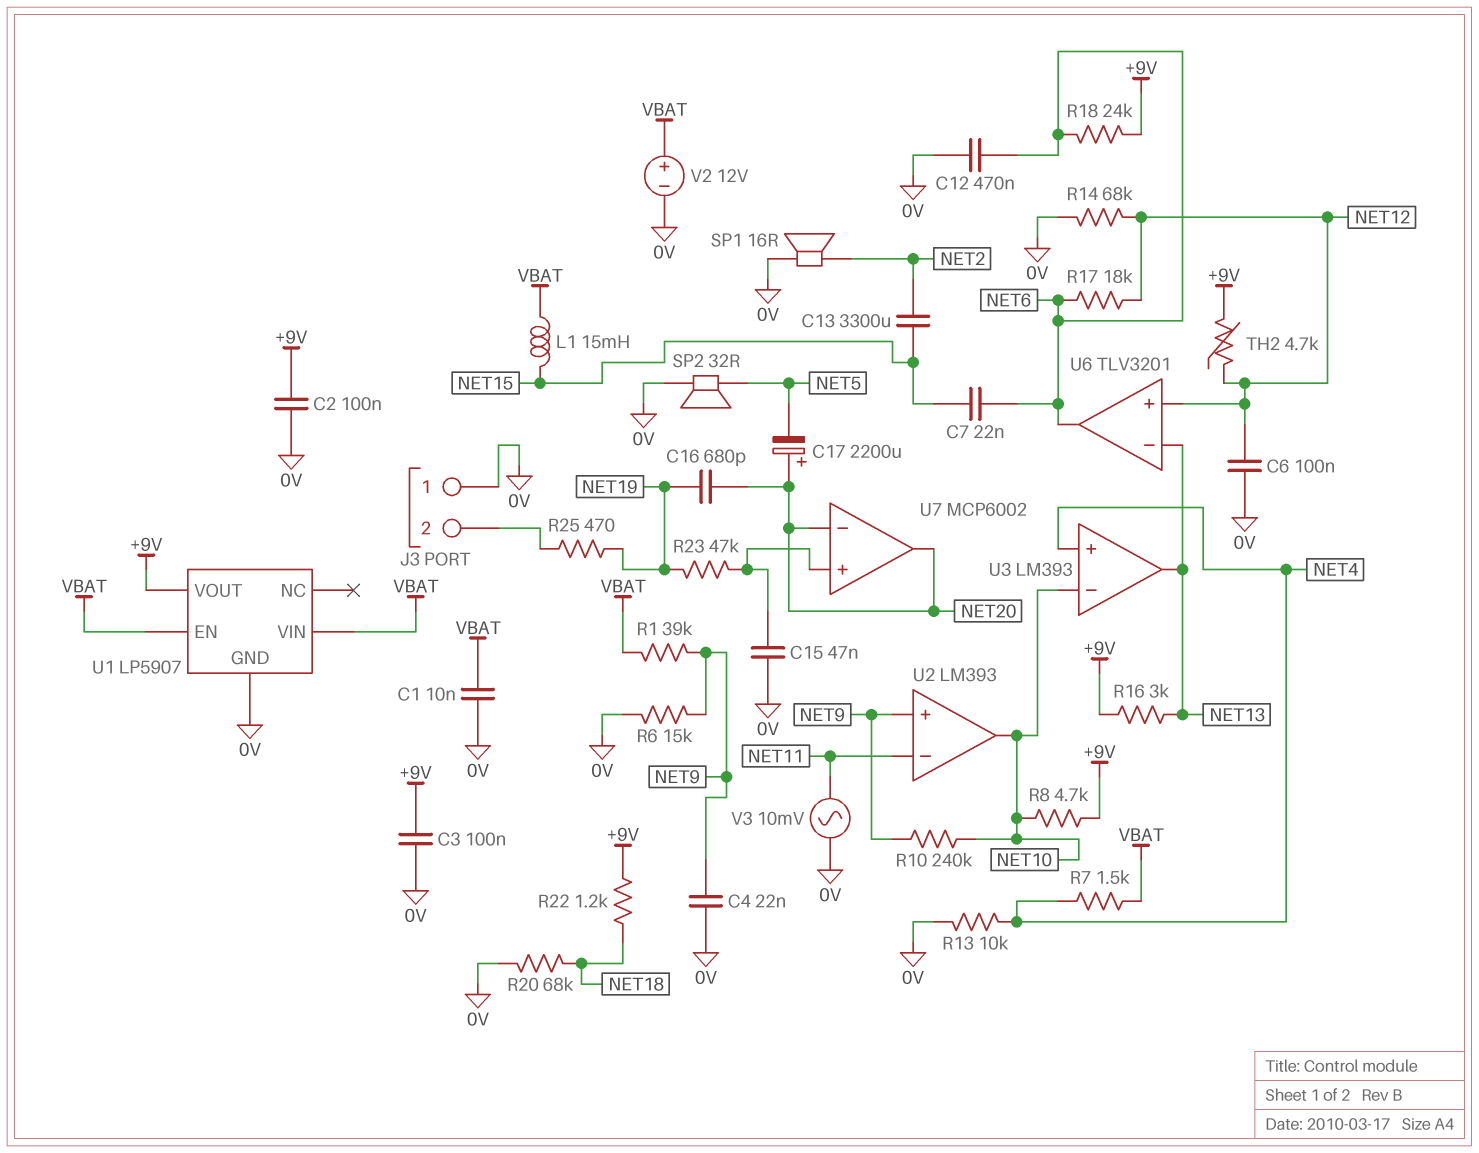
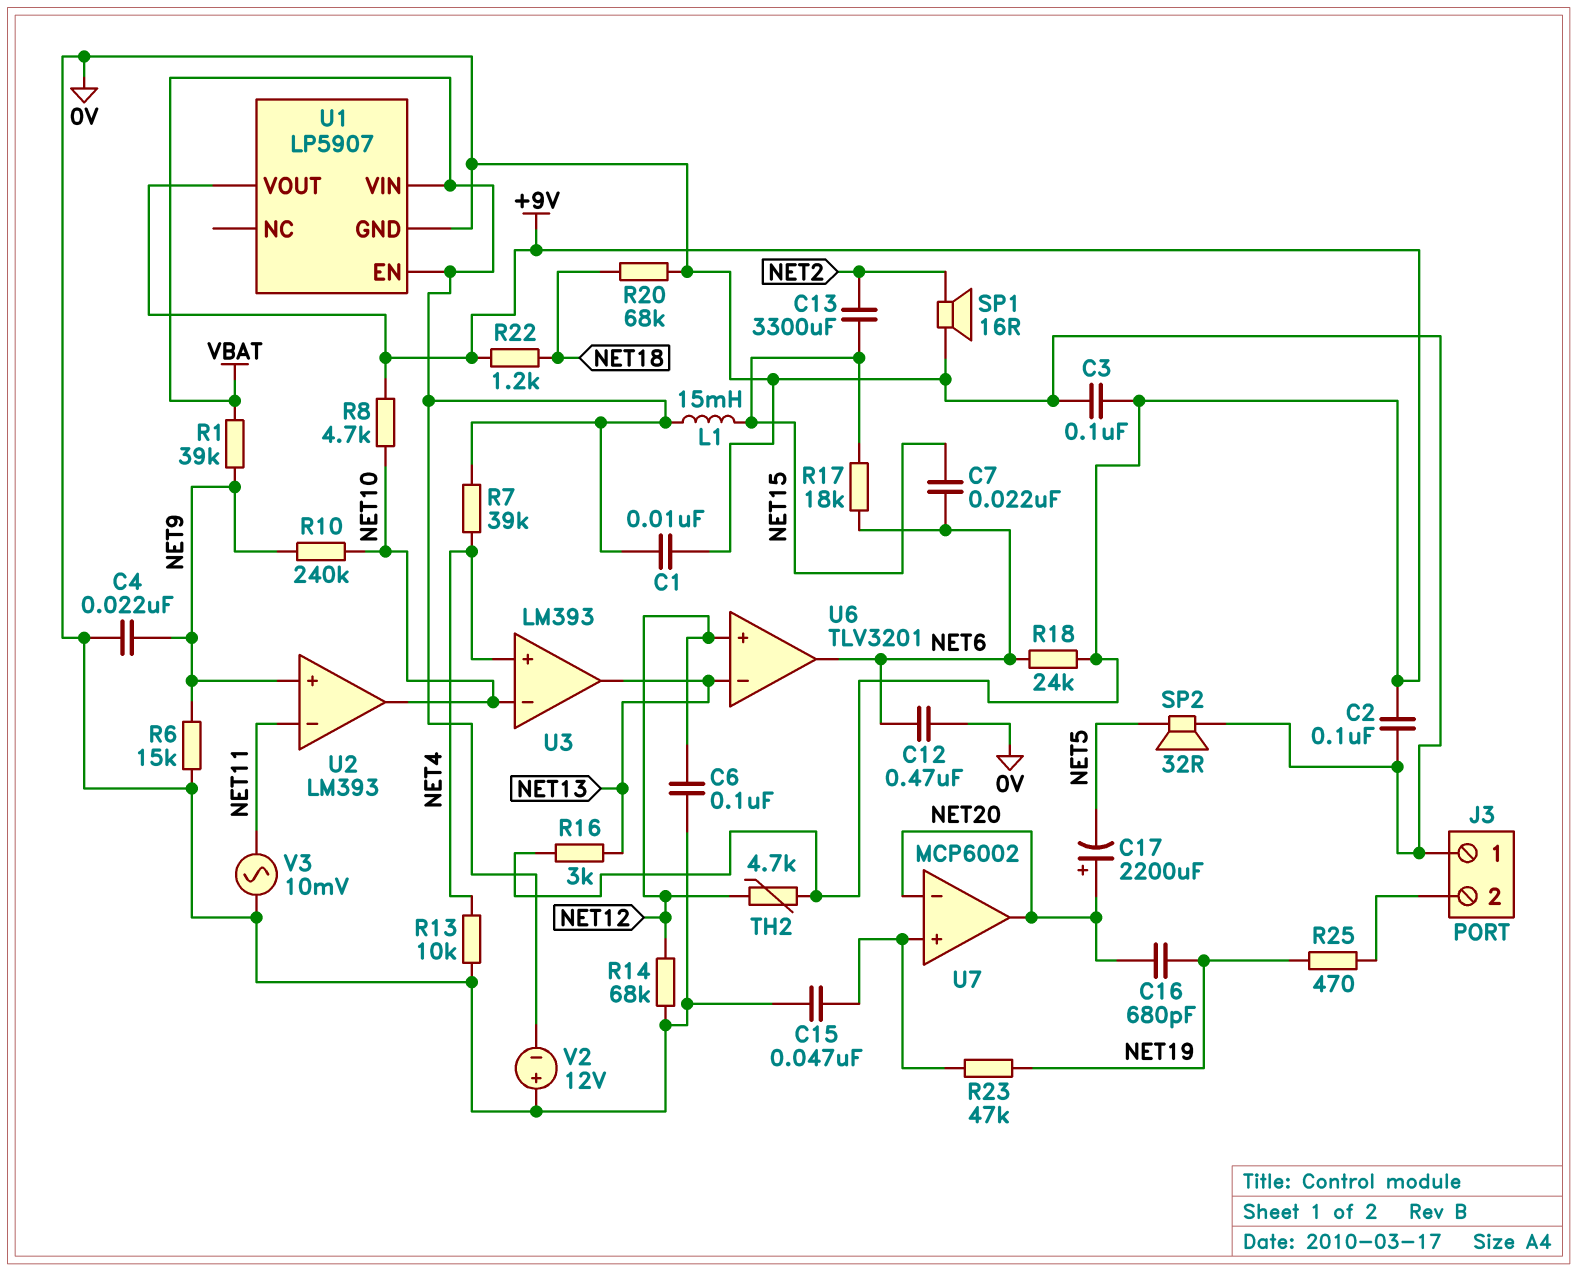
R7: 1.5k (NET4, VBAT) -> 39k (NET4, VBAT)
R17: 18k (NET6, NET12) -> 18k (NET6, NET15)
V2: 12V (plus VBAT, minus 0V) -> 12V (plus 0V, minus VBAT)

